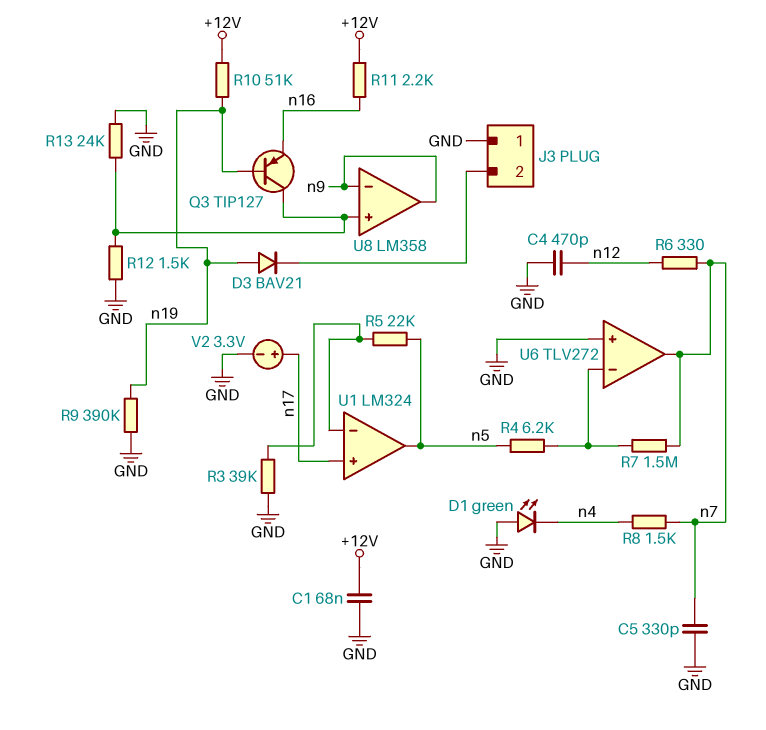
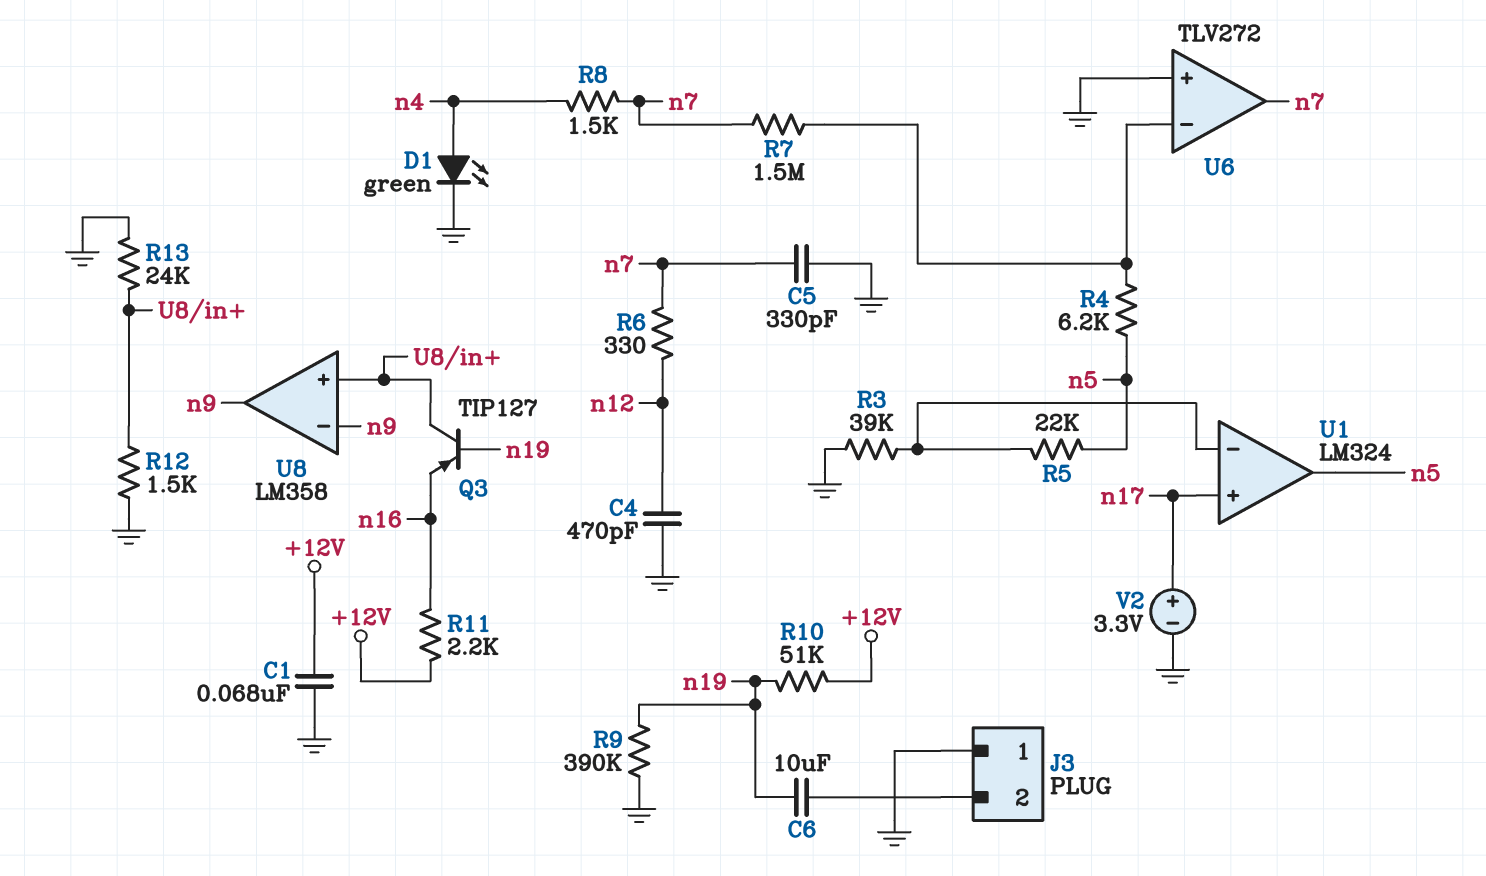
C6: none -> 10uF (J3/2, n19)
D1: LED green (A GND, K n4) -> LED green (A n4, K GND)
D3: diode BAV21 (A n19, K J3/2) -> none

